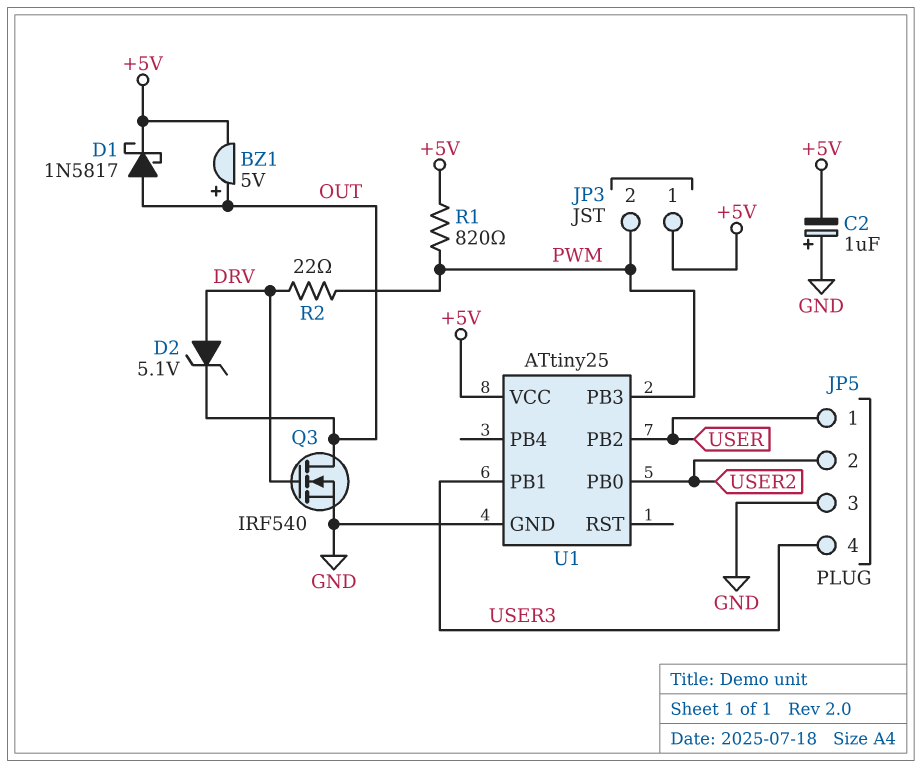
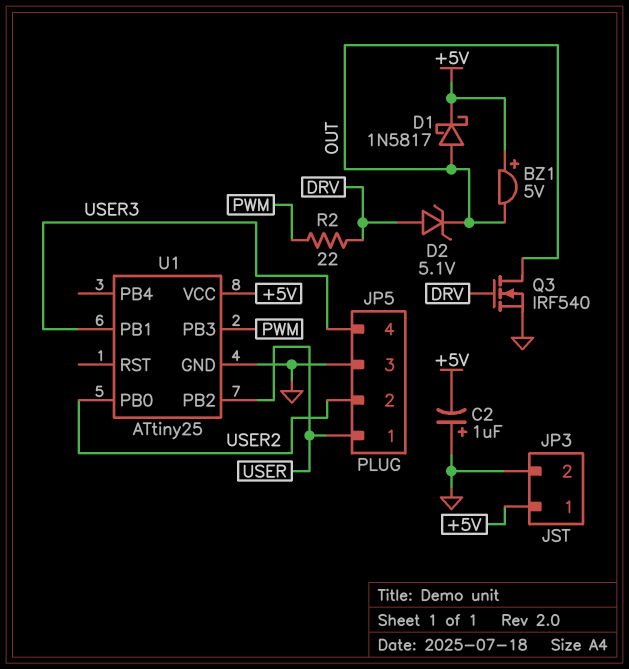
BZ1: buzzer 5V (plus OUT, minus +5V) -> buzzer 5V (plus +5V, minus OUT)
JP3 pin 2: PWM -> GND
R1: 820 (+5V, PWM) -> none

